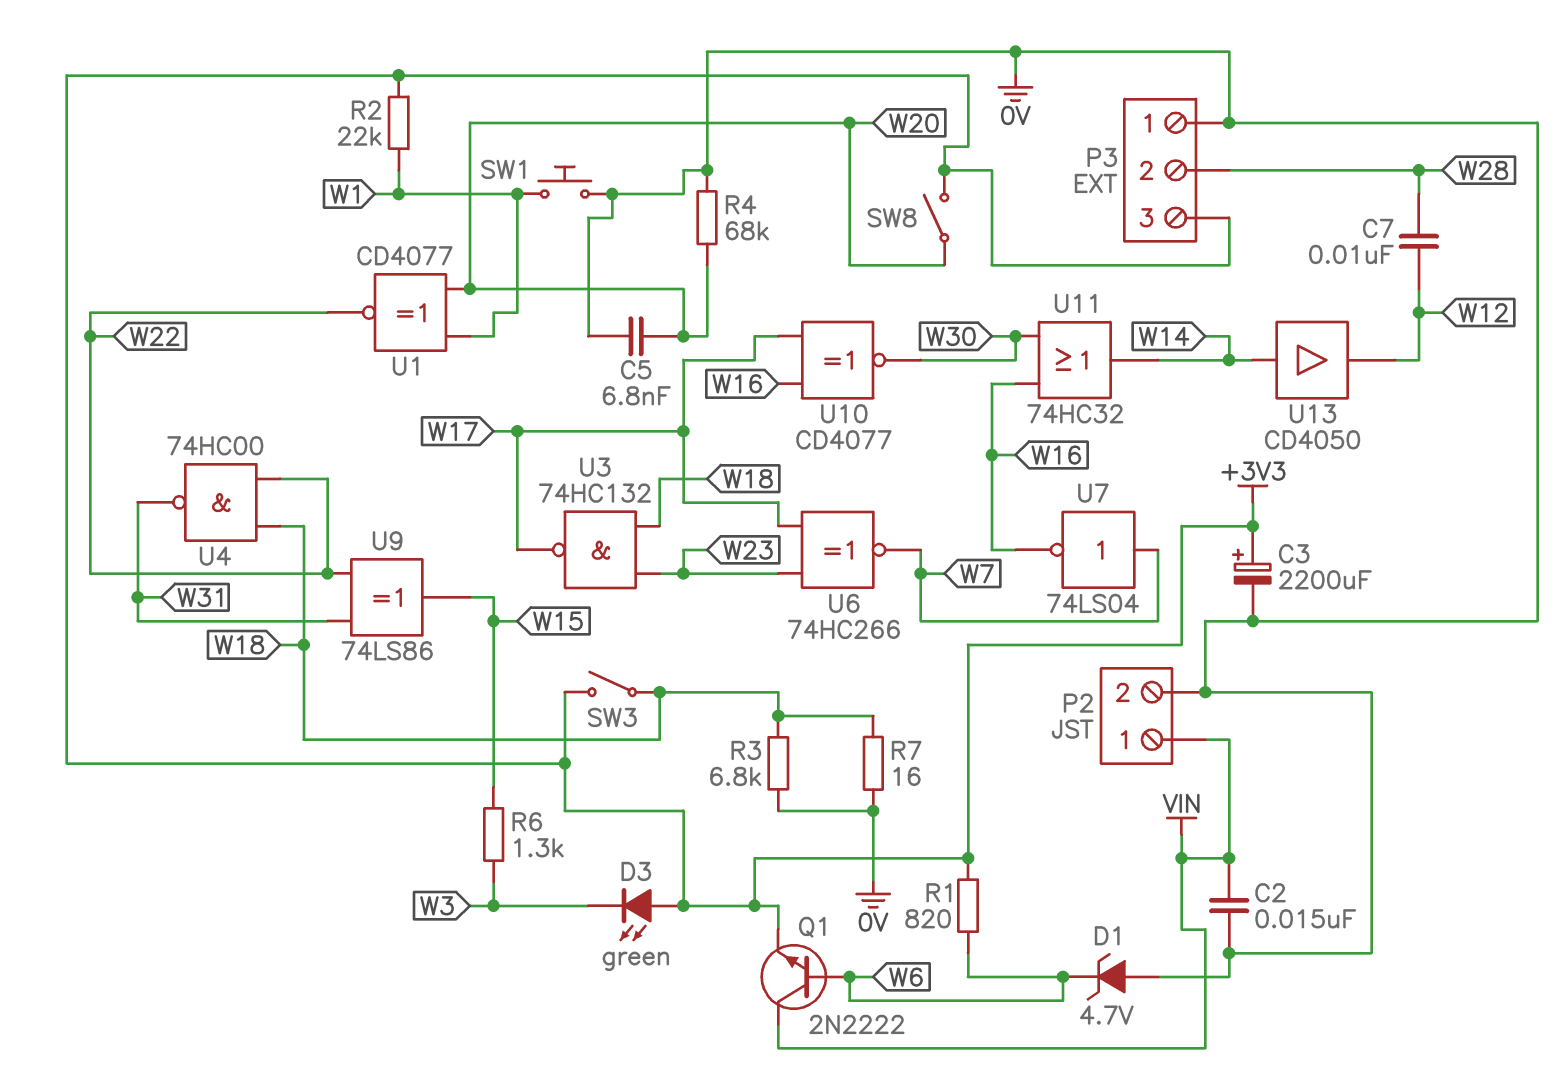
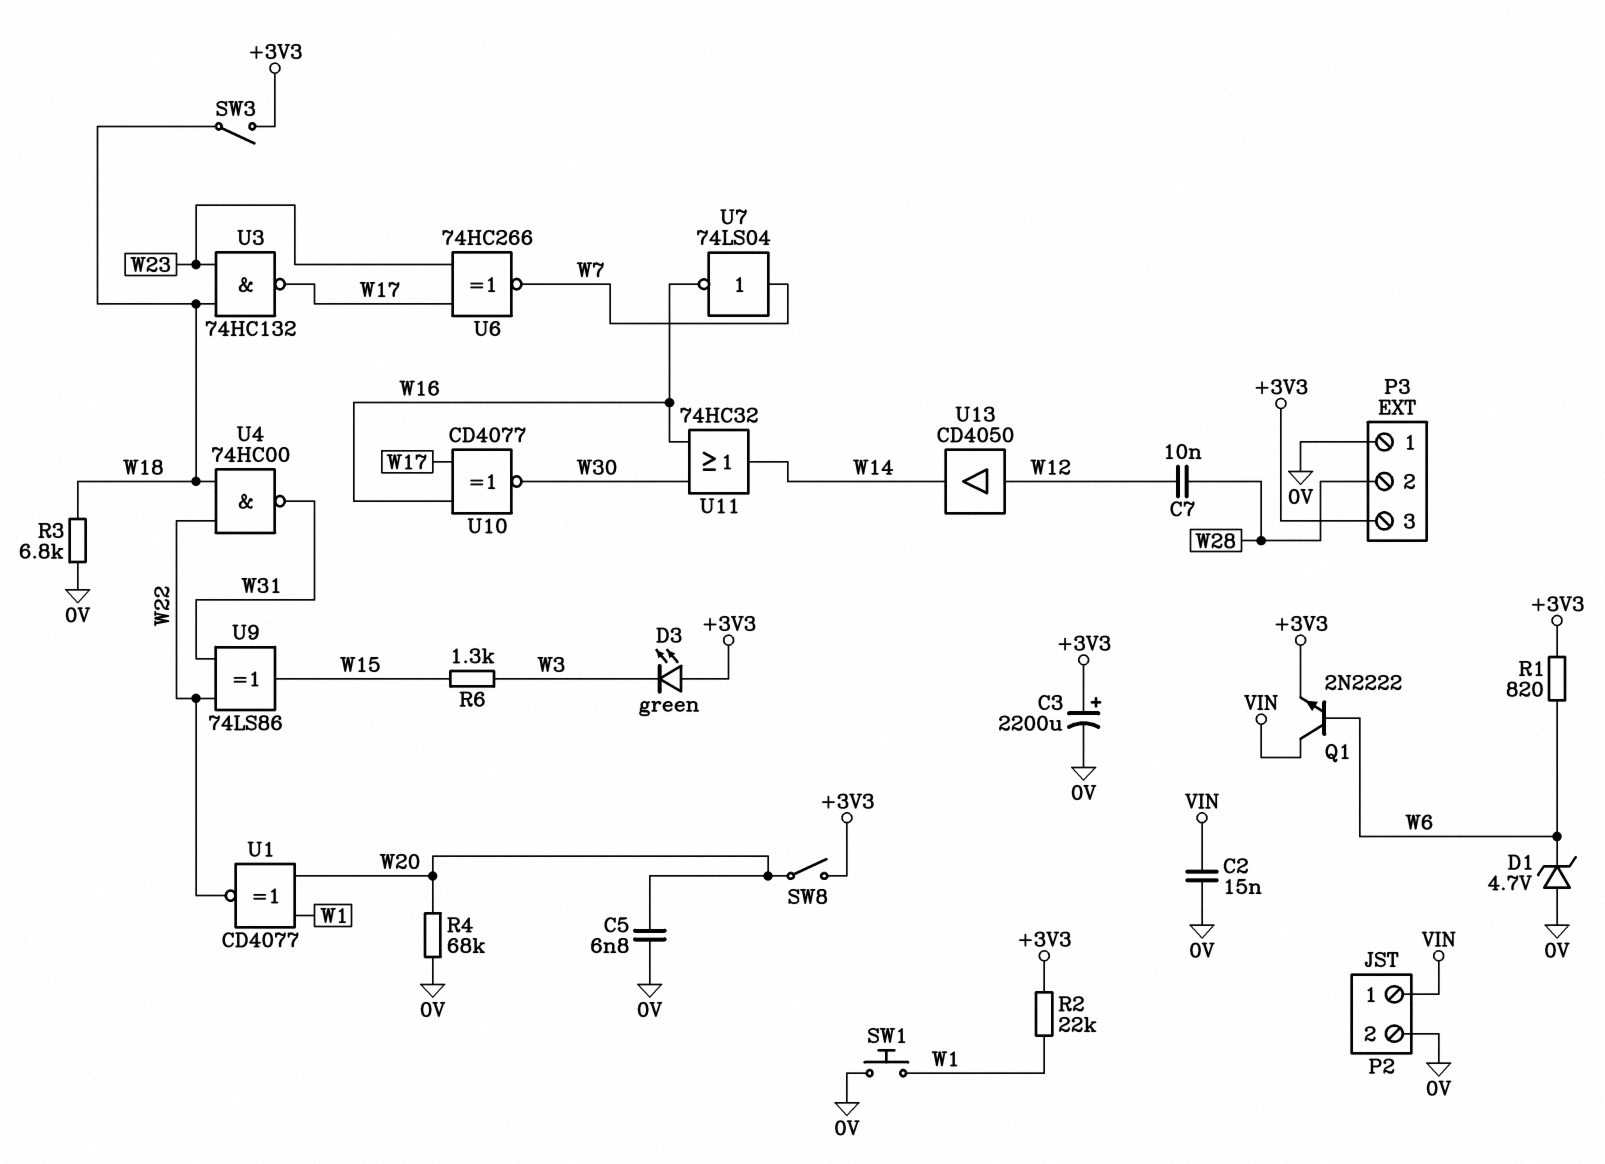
R7: 16 (0V, W18) -> none
U13: buffer CD4050 (in W14, out W12) -> buffer CD4050 (in W12, out W14)

